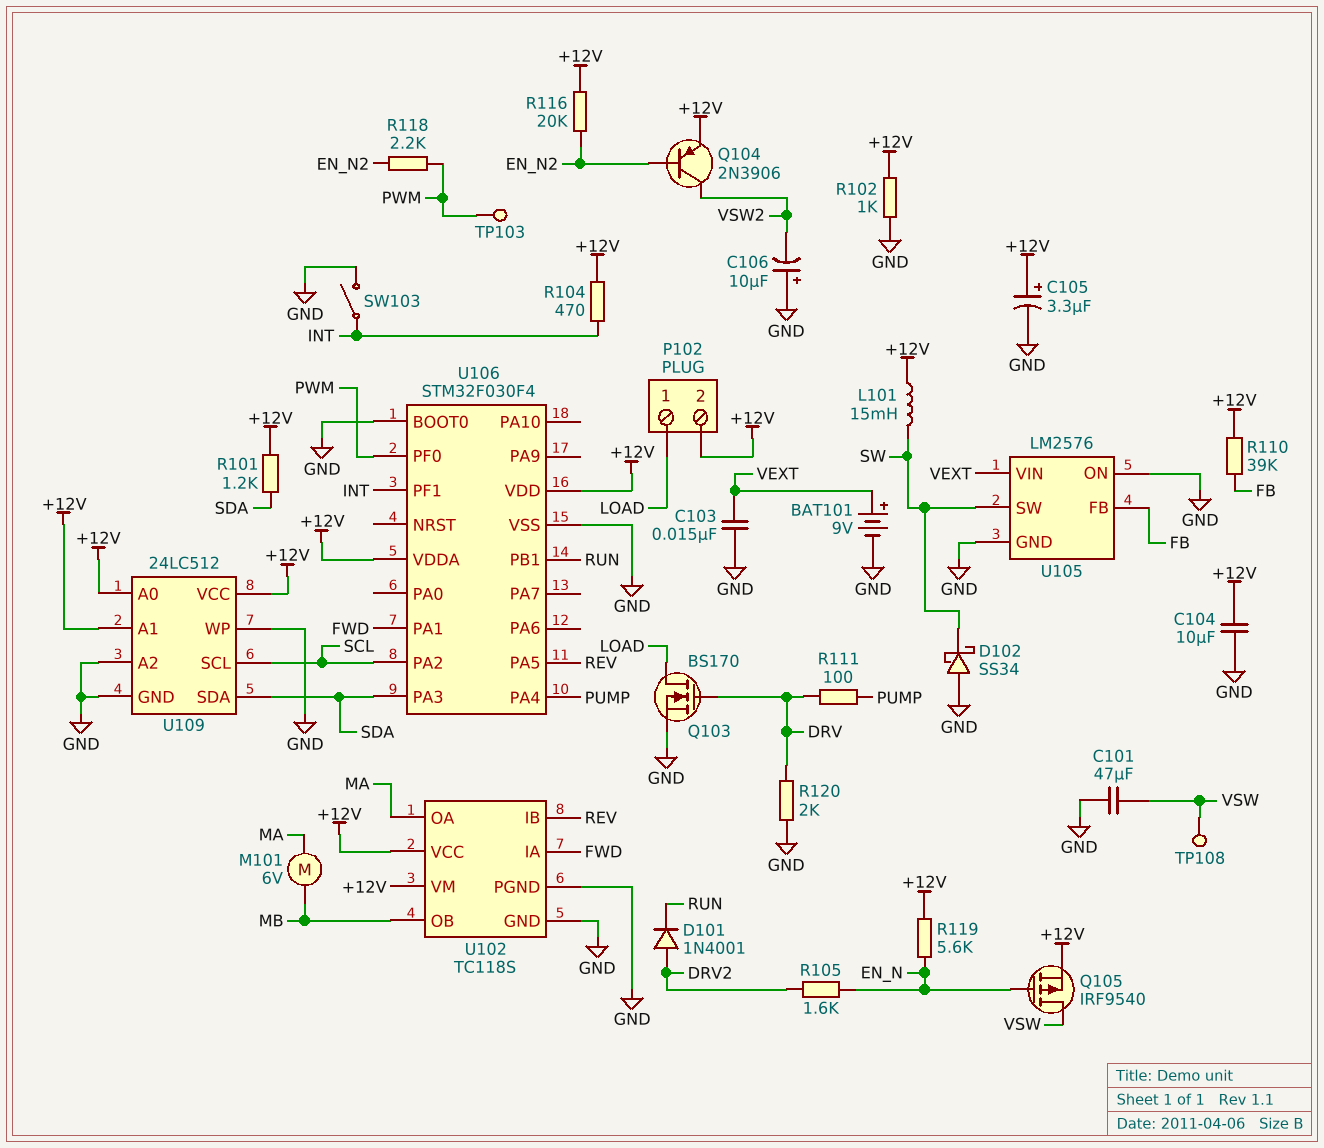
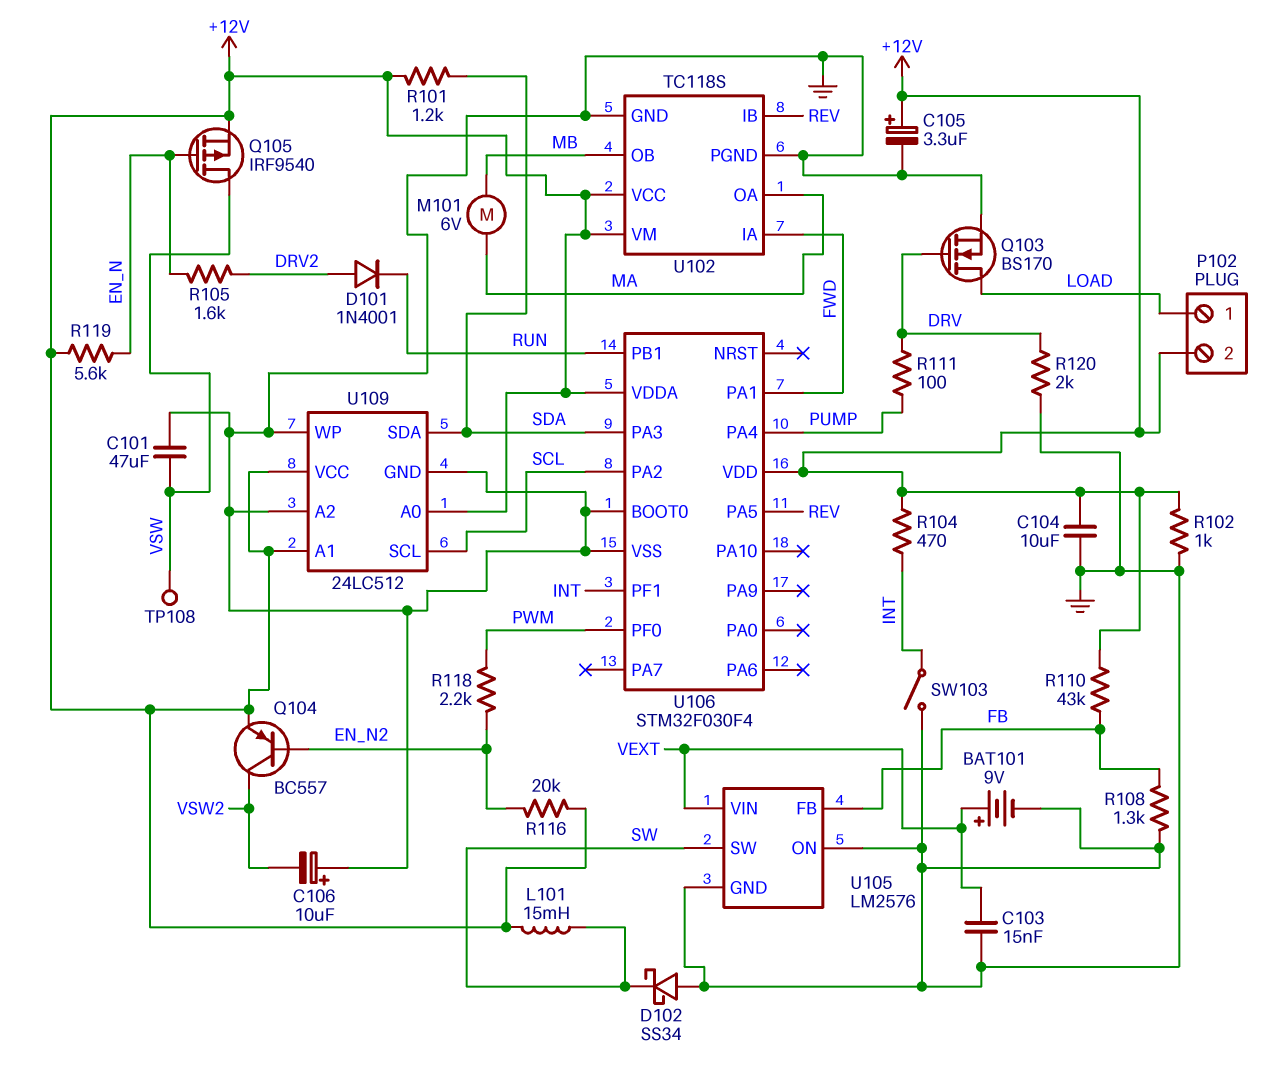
Q104: PNP 2N3906 (B EN_N2, C VSW2, E +12V) -> PNP BC557 (B EN_N2, C VSW2, E +12V)
R108: none -> 1.3k (FB, GND)
R110: 39k (+12V, FB) -> 43k (+12V, FB)
TP103: test point (PWM) -> none

